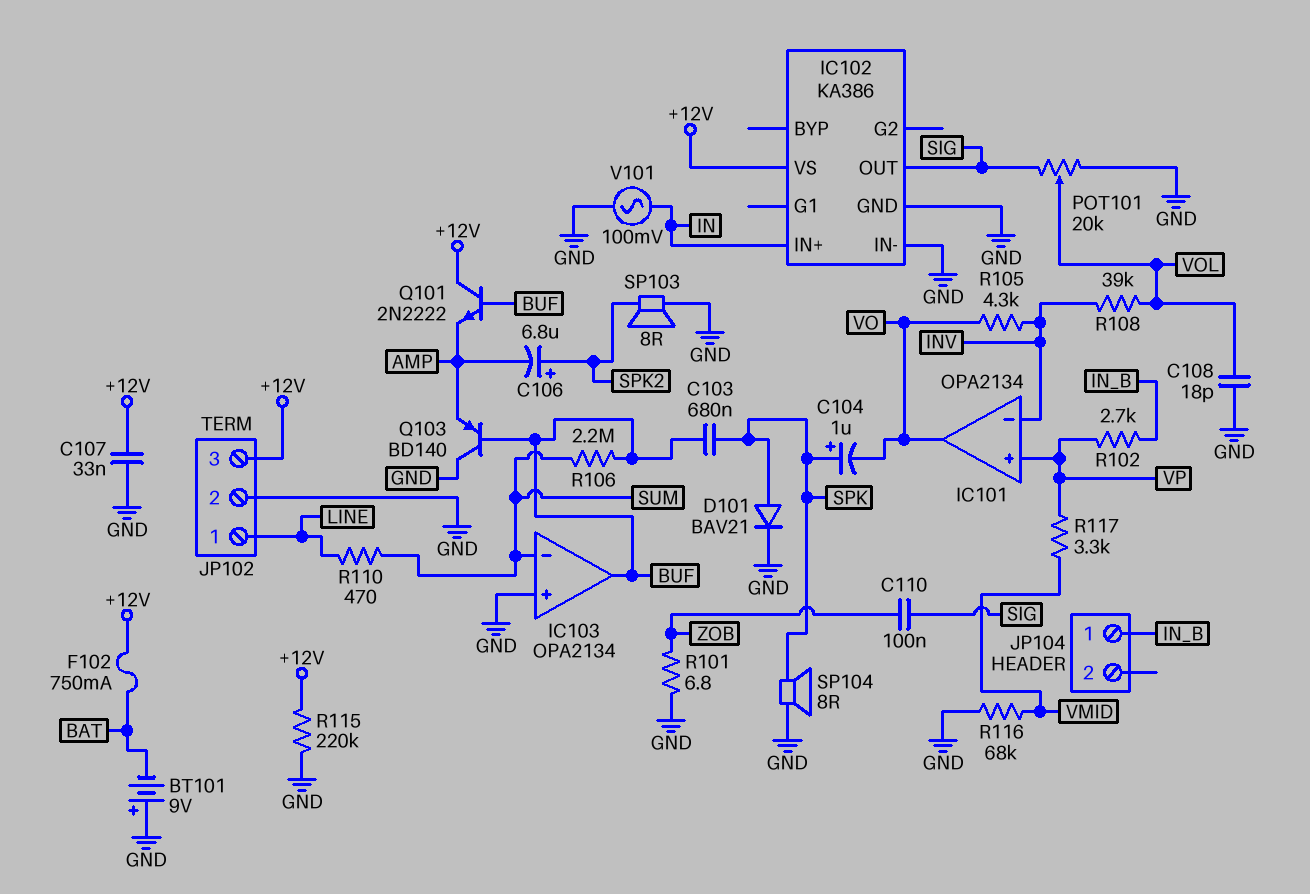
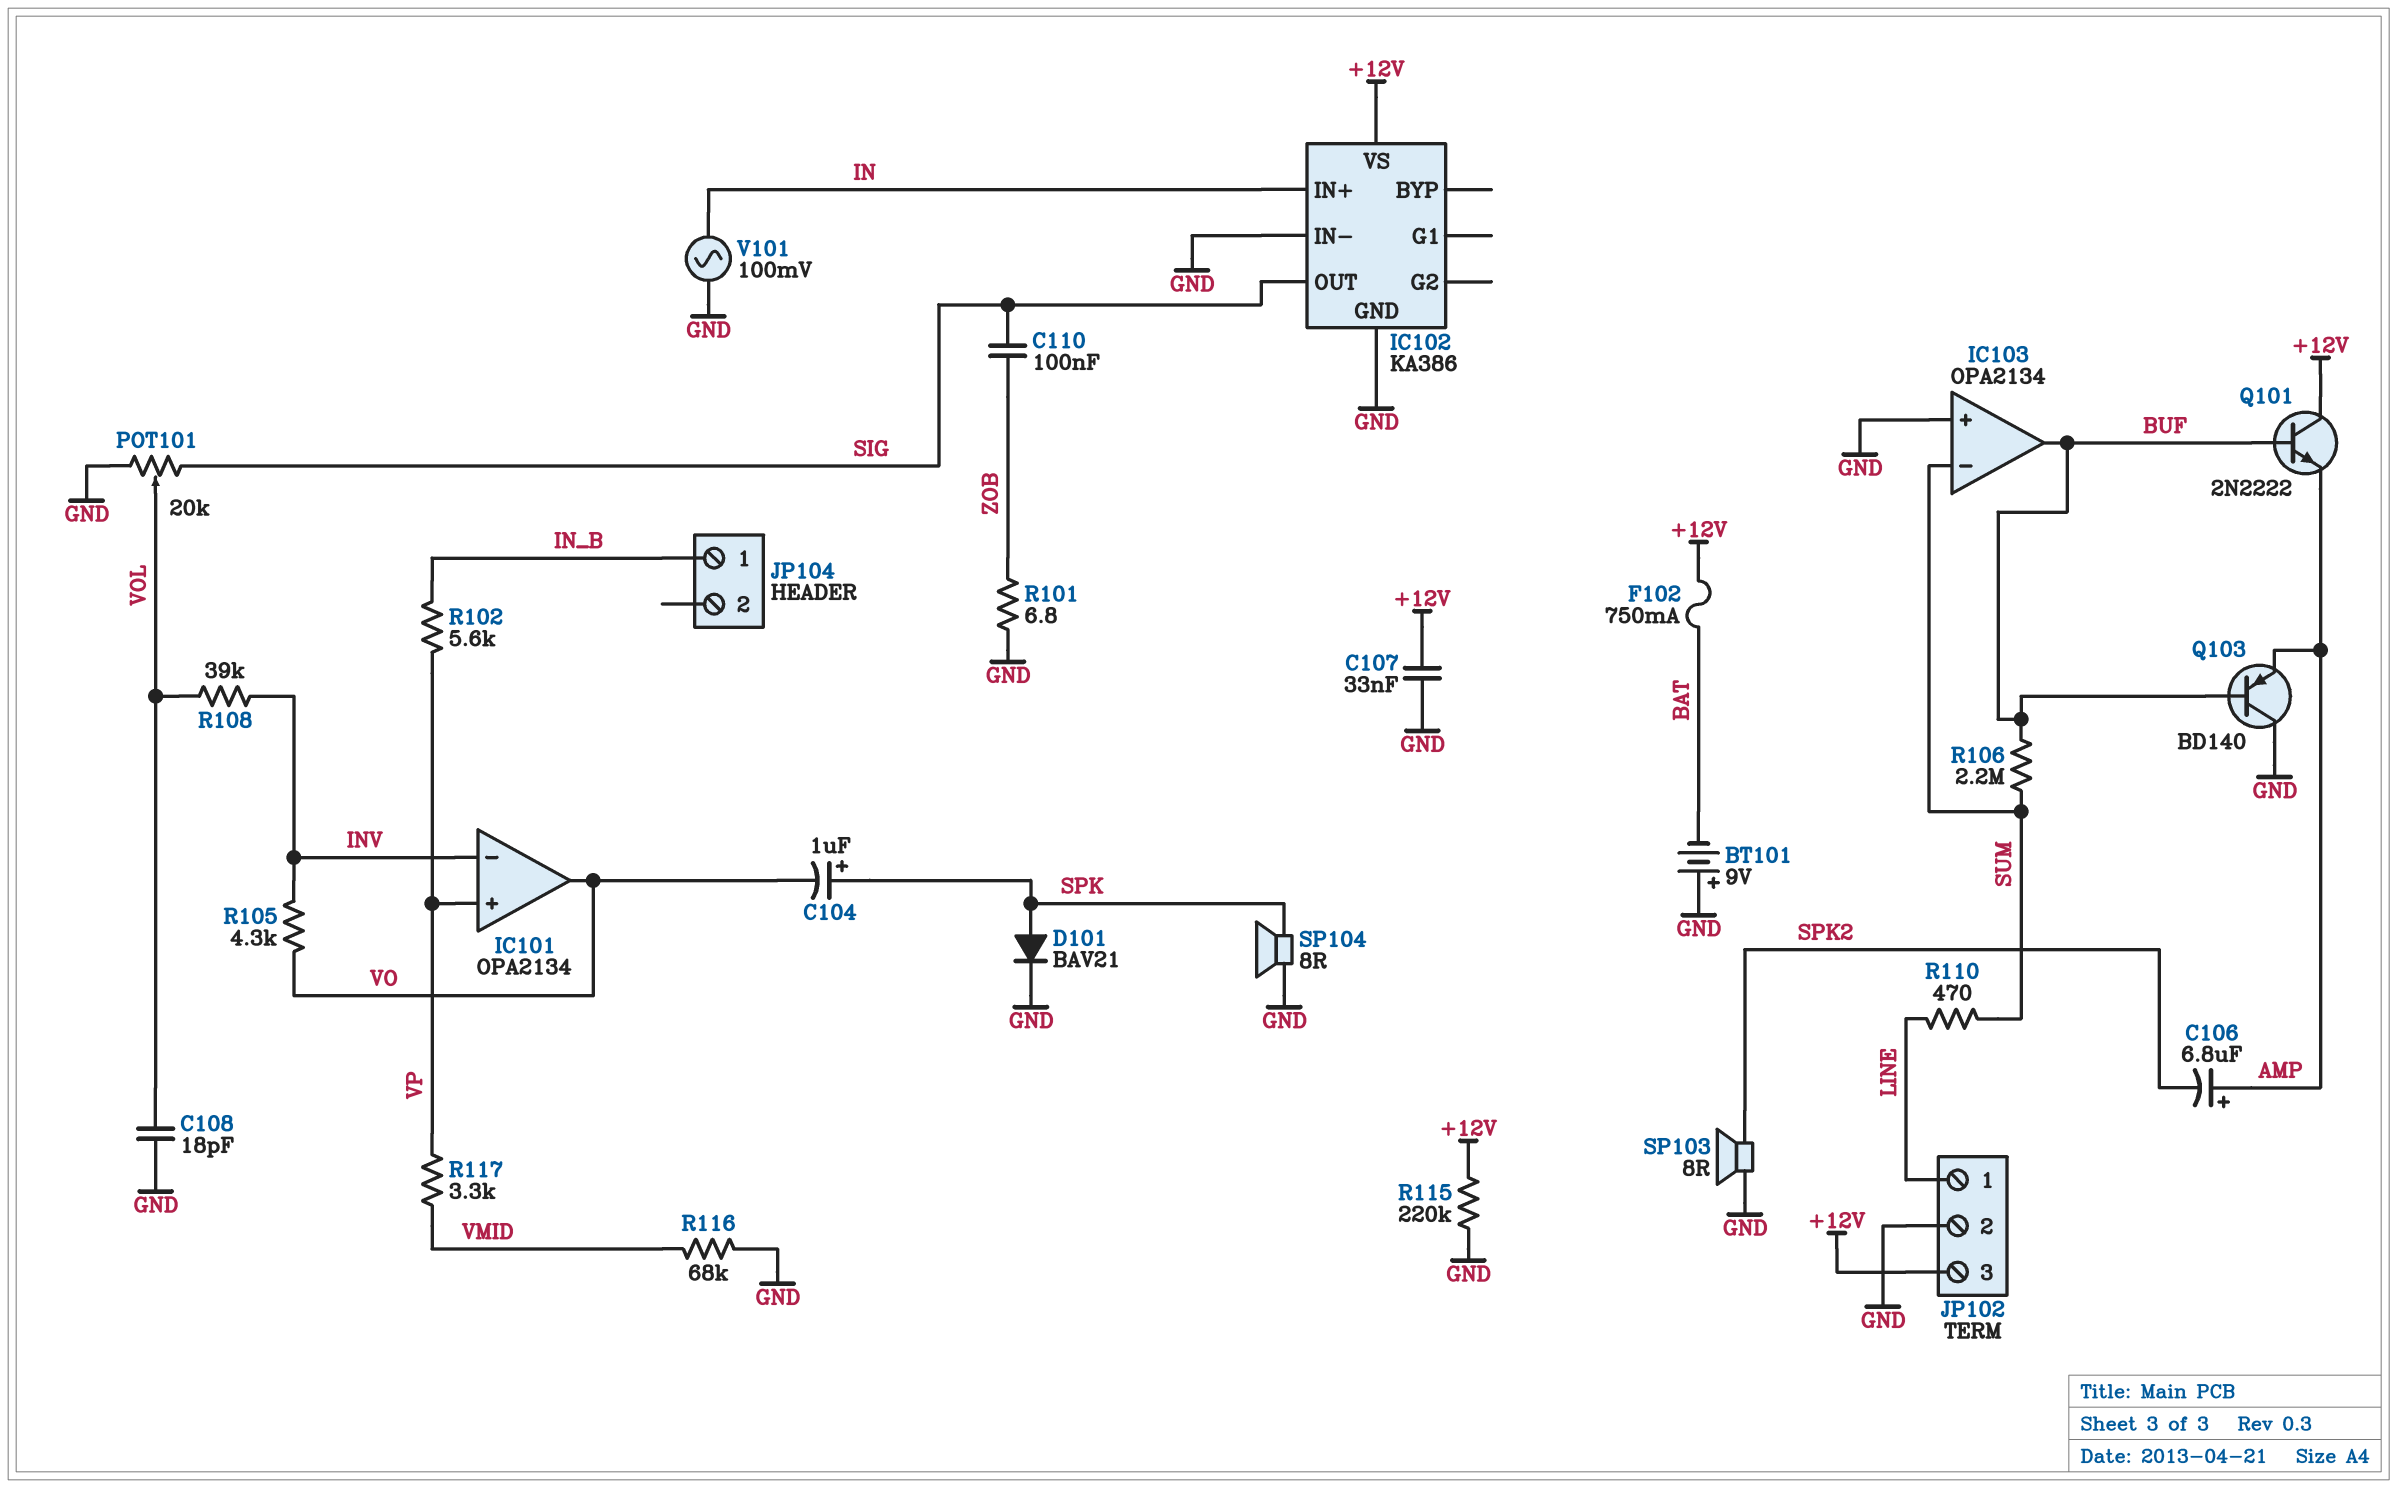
C103: 680nF (BUF, SPK) -> none
C106: 6.8uF (plus SPK2, minus AMP) -> 6.8uF (plus AMP, minus SPK2)
R102: 2.7k (IN_B, VP) -> 5.6k (IN_B, VP)

